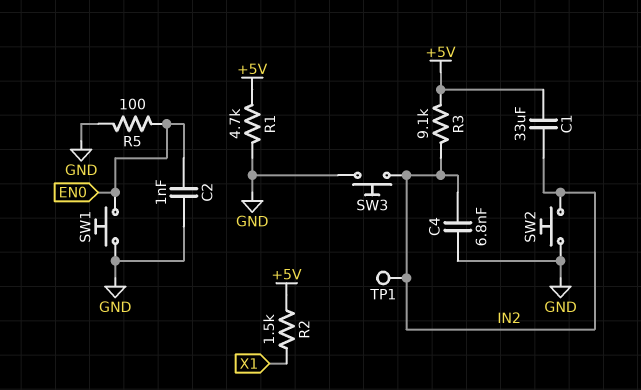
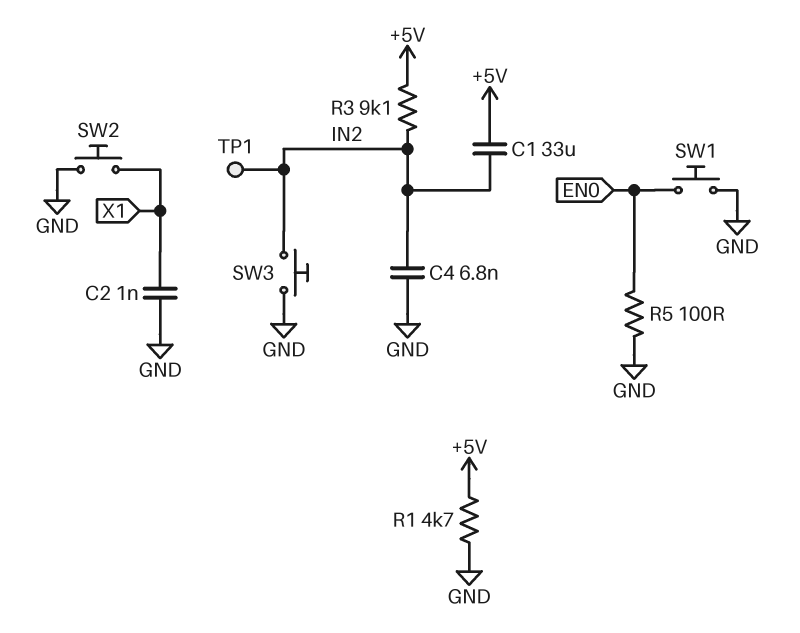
C2: 1nF (EN0, GND) -> 1nF (GND, X1)
R2: 1.5k (+5V, X1) -> none
SW2: button (GND, IN2) -> button (GND, X1)

